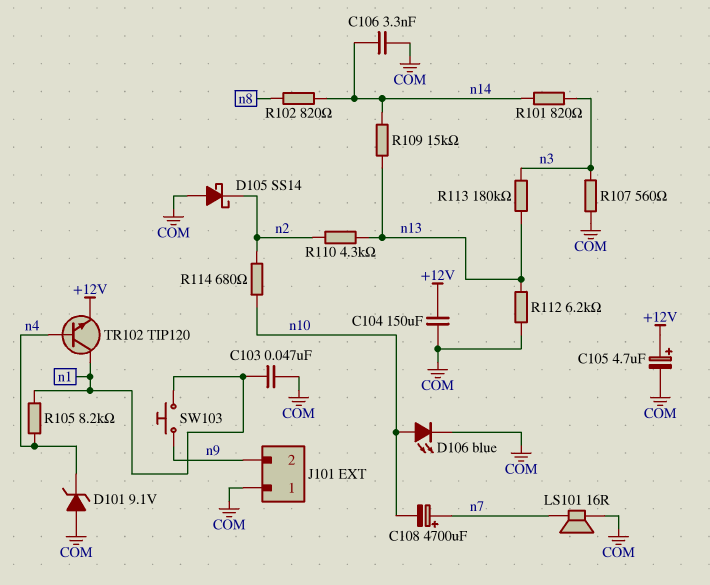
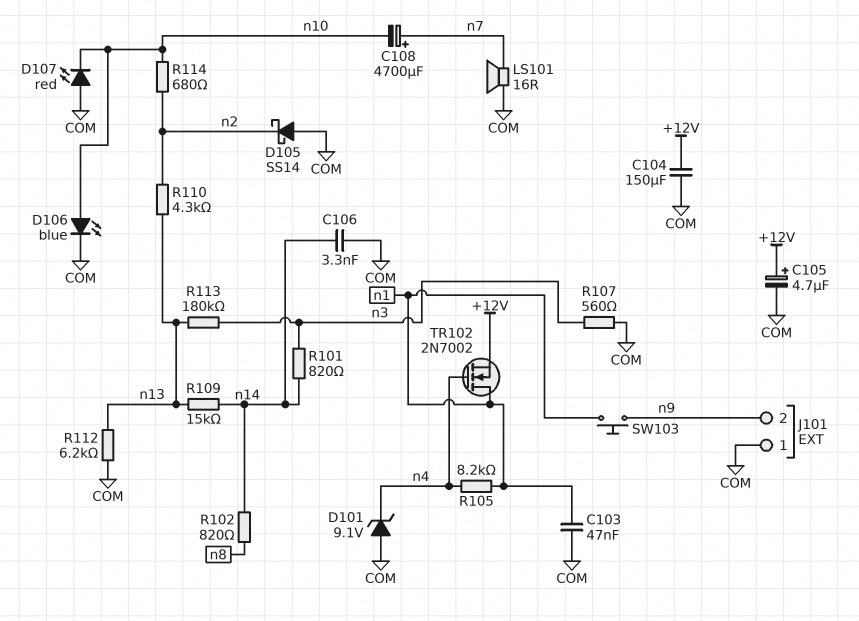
D107: none -> LED red (A COM, K n10)
TR102: NPN TIP120 (B n4, C n1, E +12V) -> NMOS 2N7002 (G n4, D n1, S +12V)

